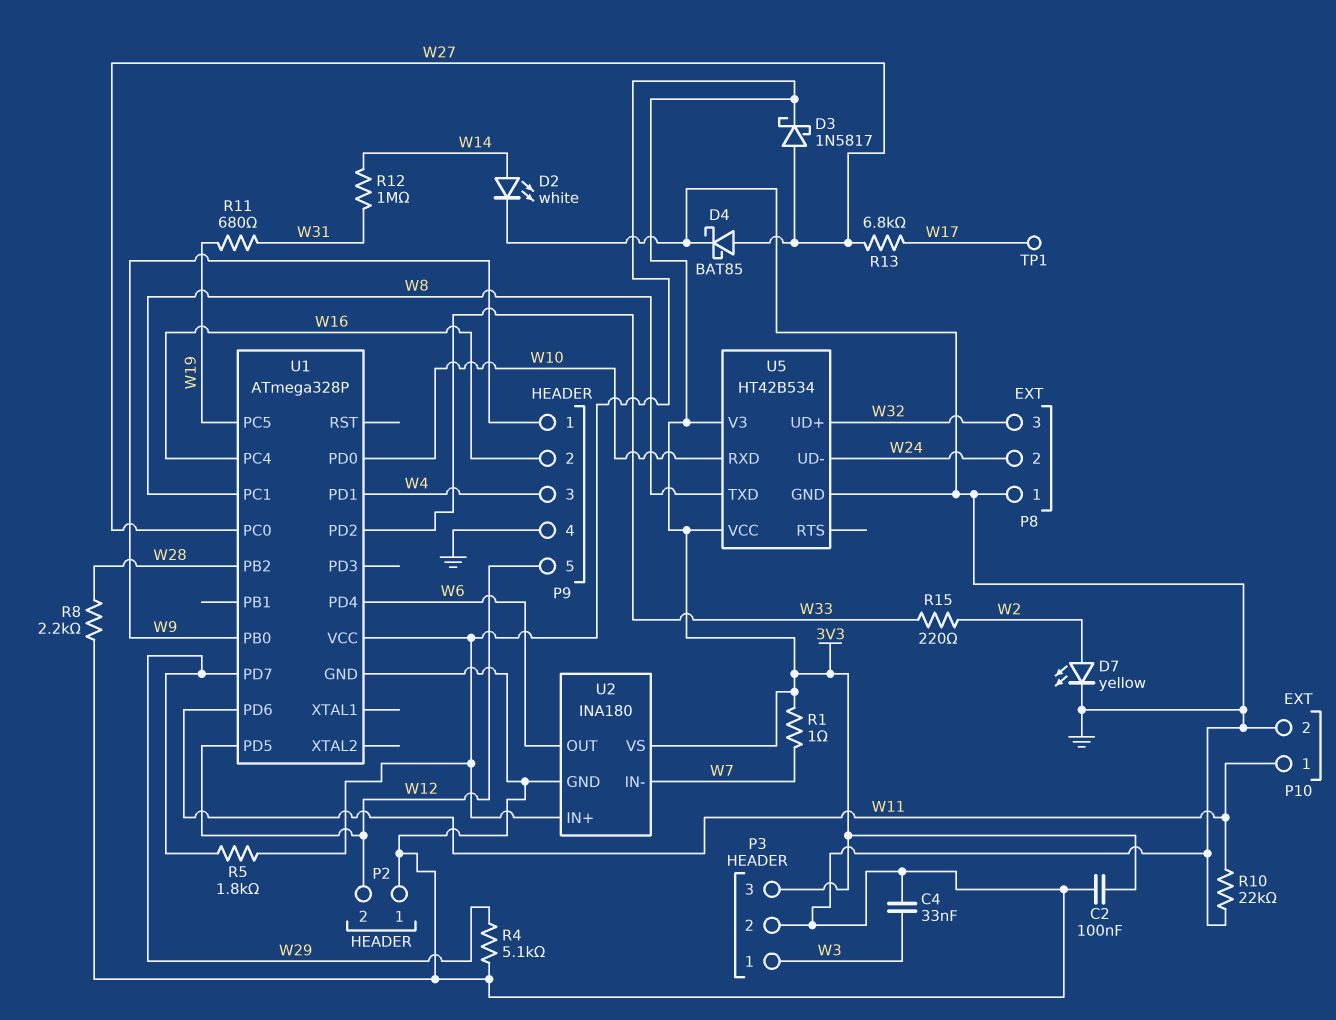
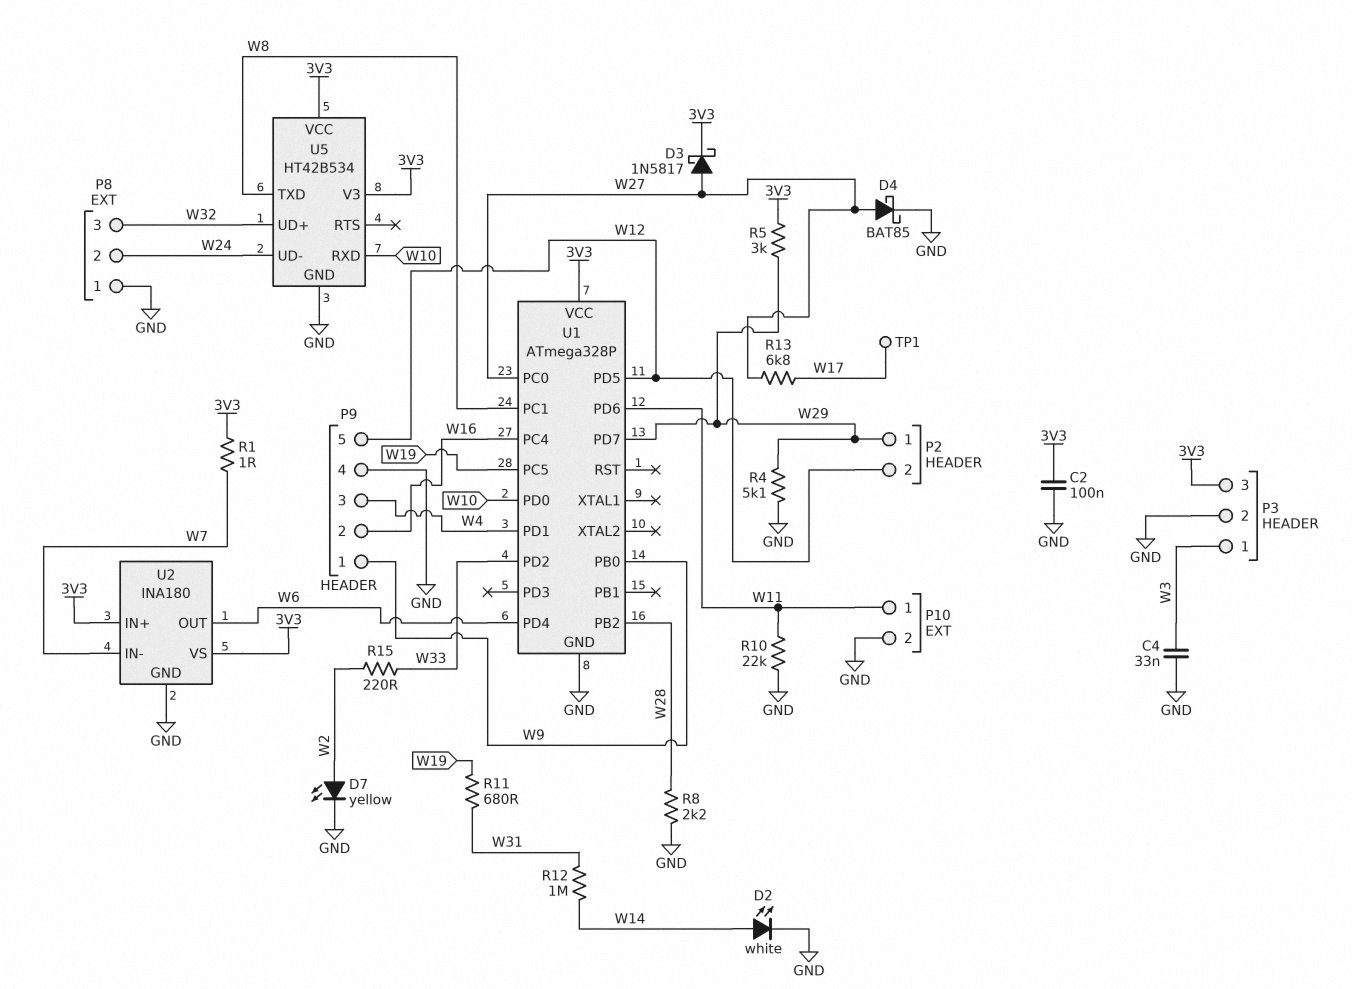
P2 pin 1: GND -> W29
R5: 1.8k (3V3, W29) -> 3k (3V3, W29)

